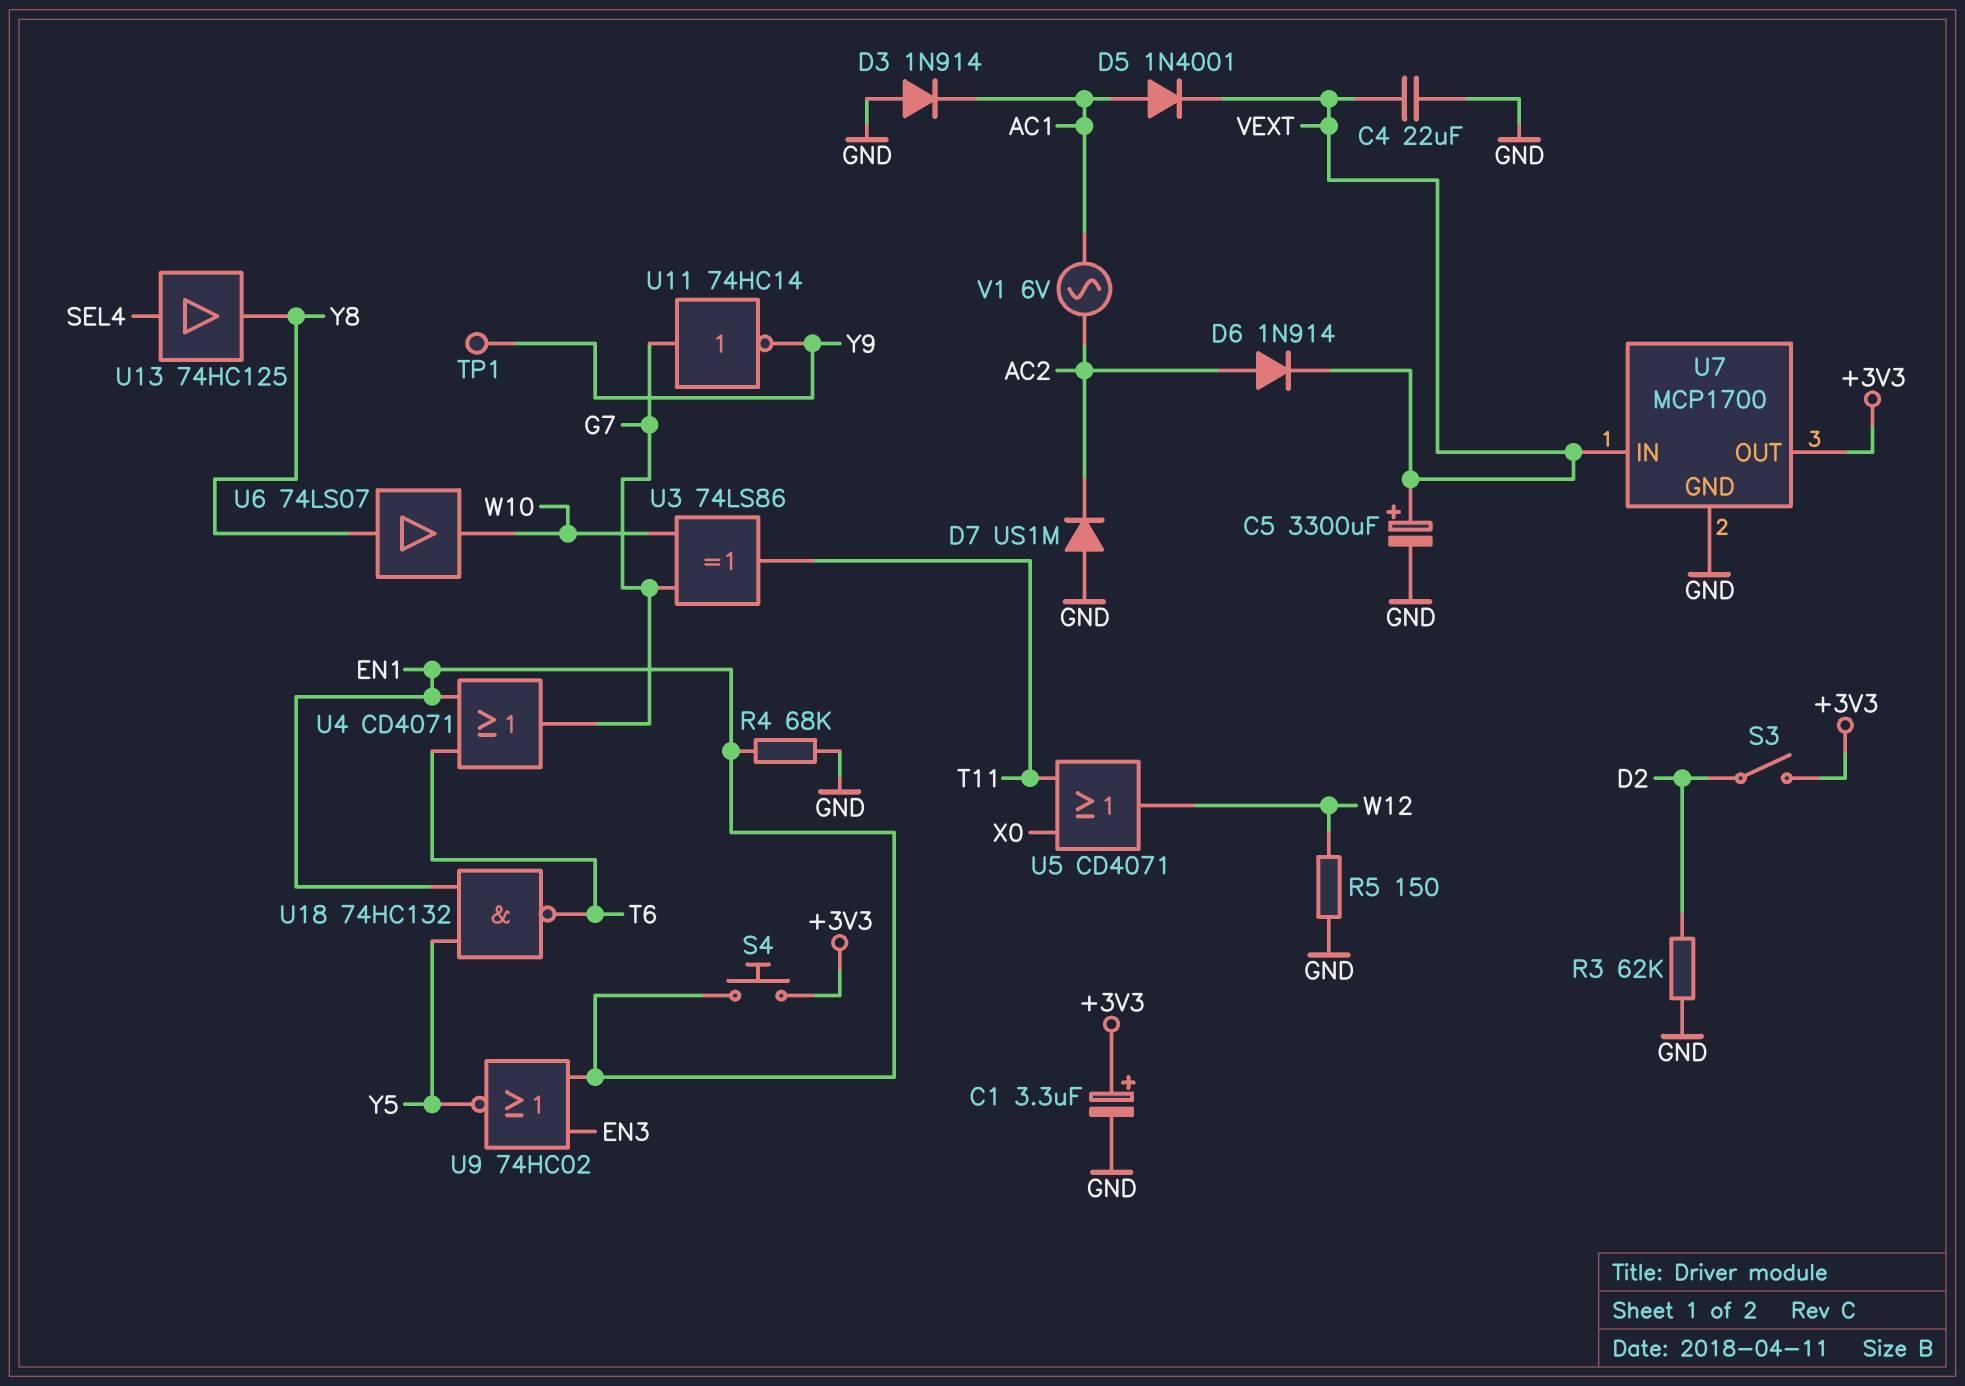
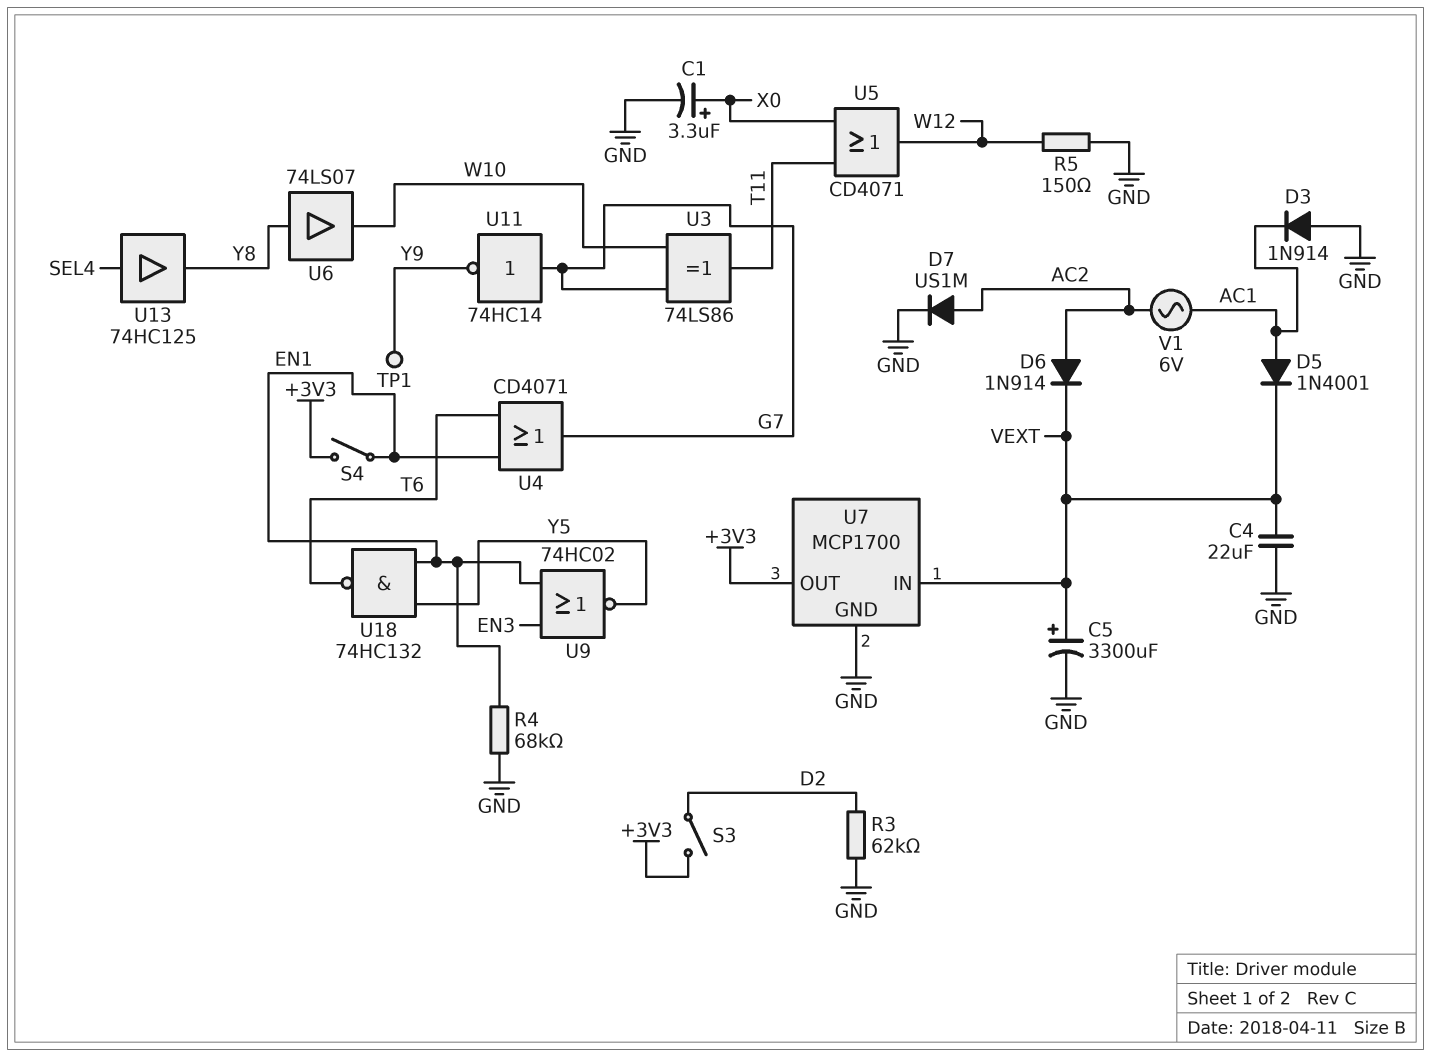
C1: 3.3uF (plus +3V3, minus GND) -> 3.3uF (plus X0, minus GND)
D7: diode US1M (A GND, K AC2) -> diode US1M (A AC2, K GND)
S4: button (+3V3, EN1) -> switch (+3V3, EN1)

